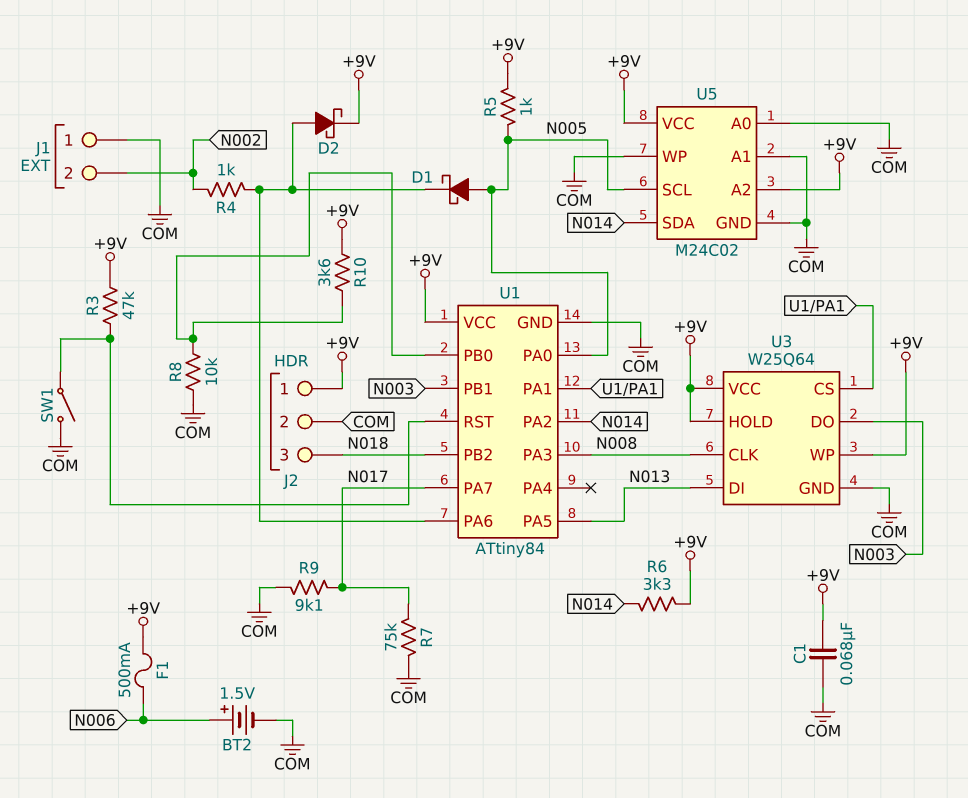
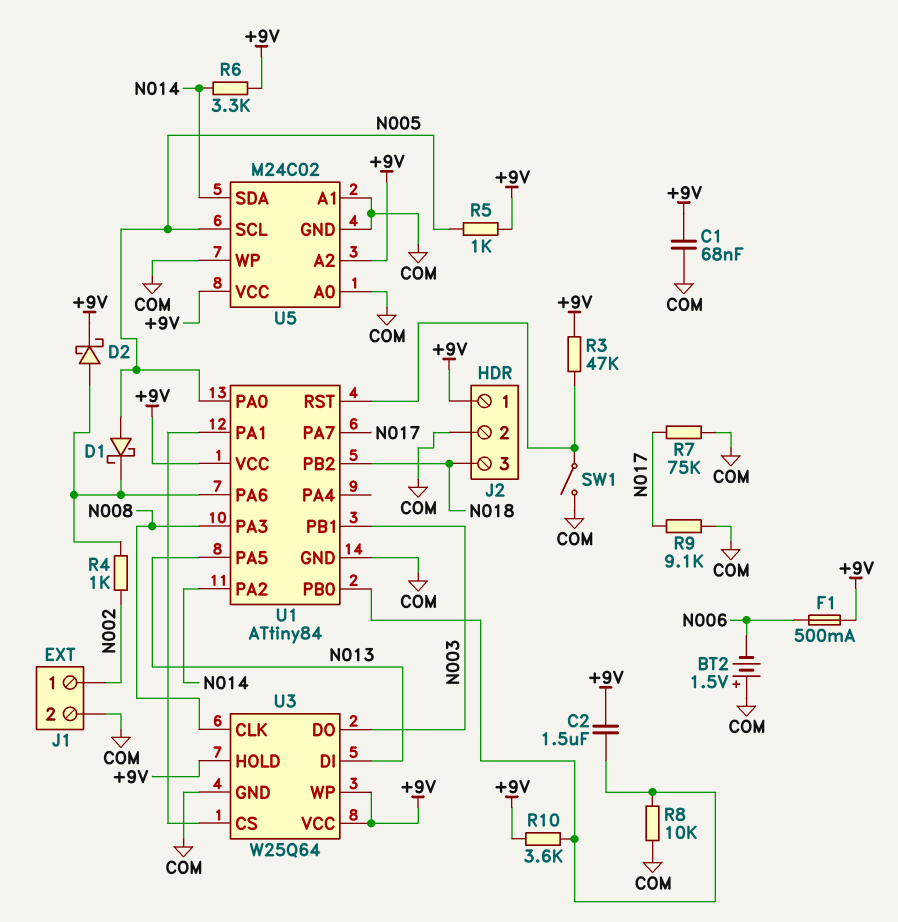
BT2: 1.5V (plus N006, minus COM) -> 1.5V (plus COM, minus N006)
C2: none -> 1.5uF (+9V, U1/PB0)
J1 pin 1: COM -> N002
J1 pin 2: N002 -> COM

